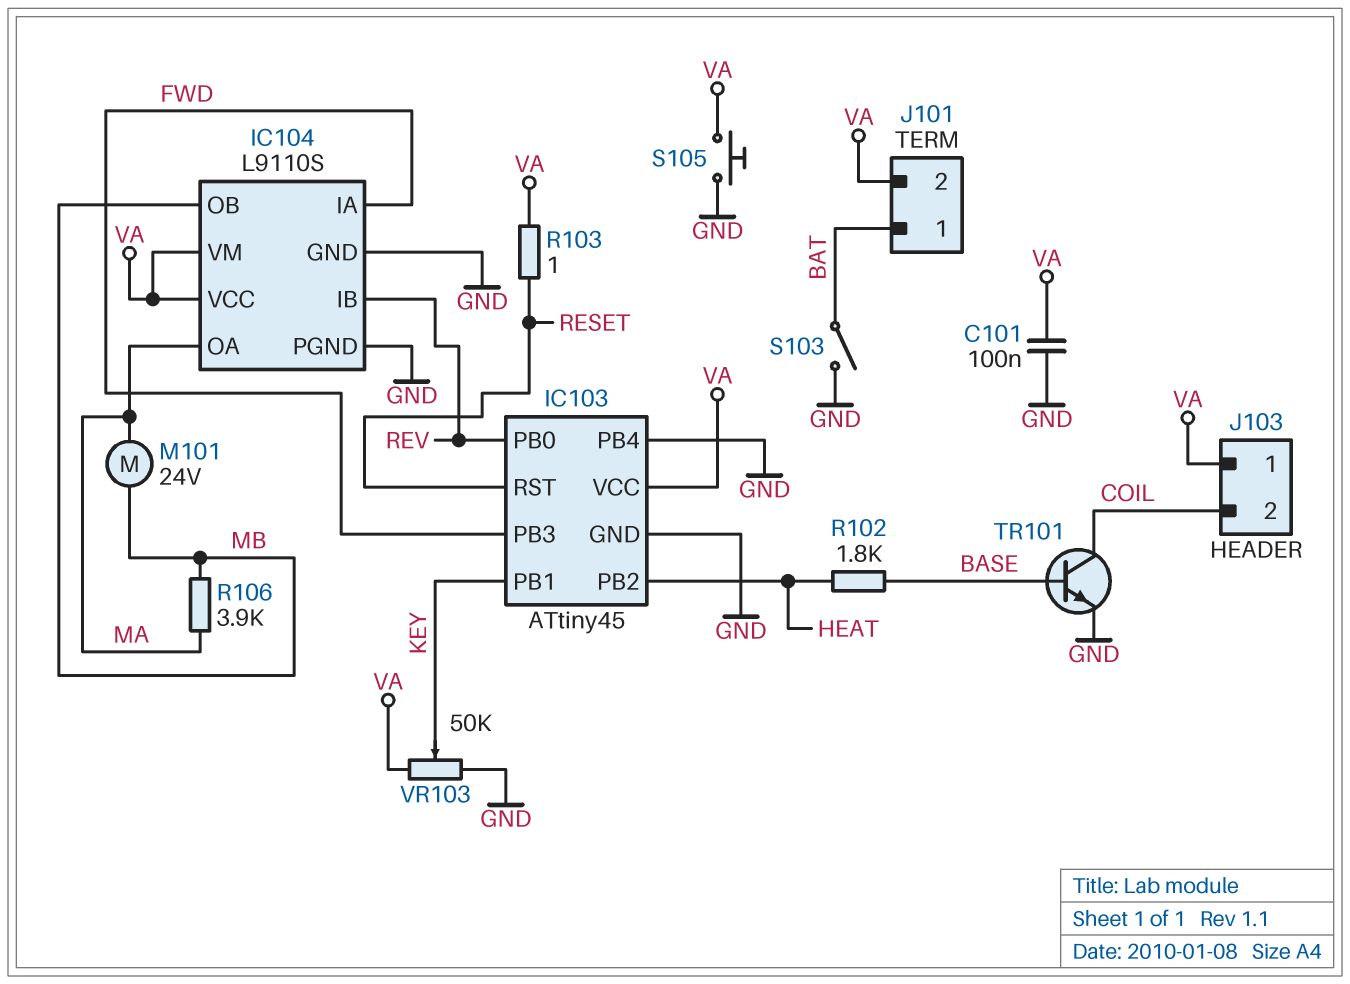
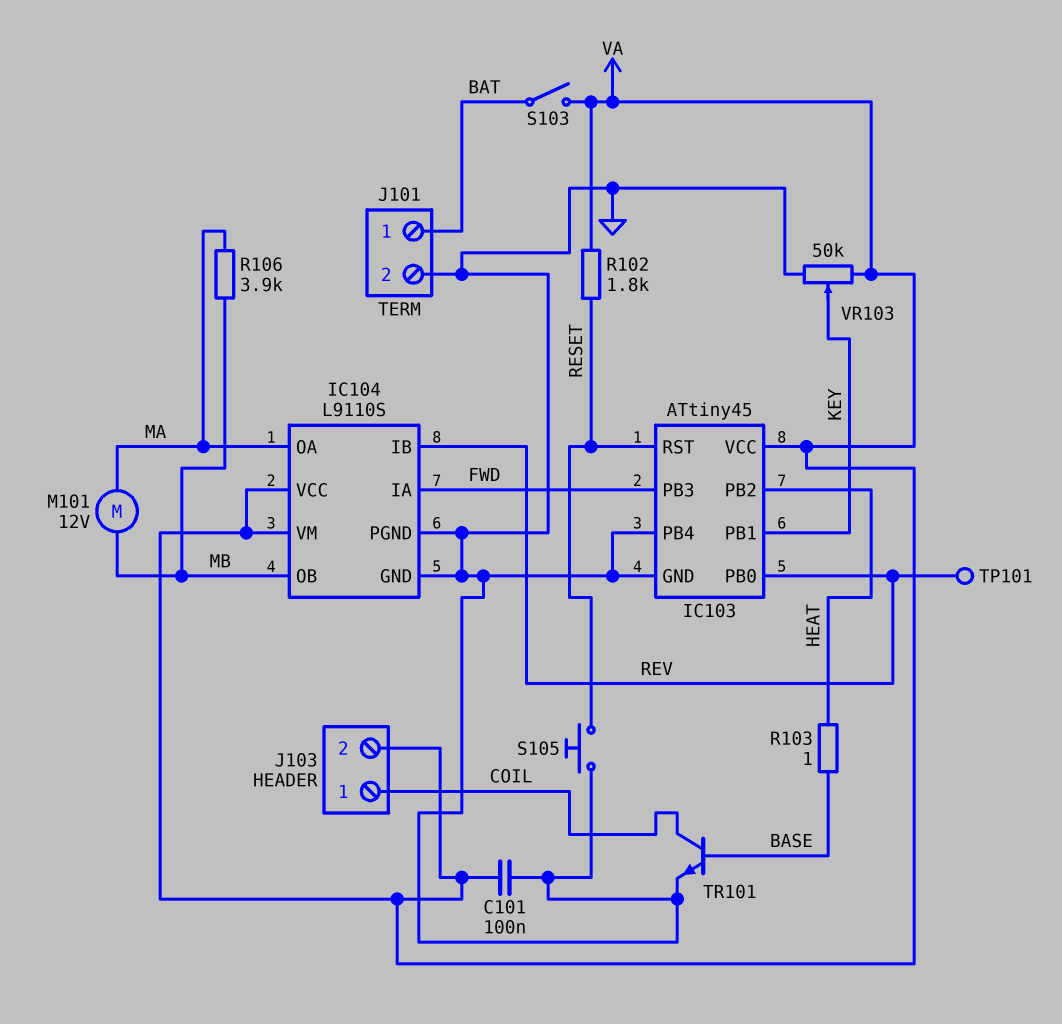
J101 pin 2: VA -> GND
J103 pin 1: VA -> COIL
J103 pin 2: COIL -> VA
M101: motor 24V (MA, MB) -> motor 12V (MA, MB)
R102: 1.8k (BASE, HEAT) -> 1.8k (RESET, VA)
R103: 1 (RESET, VA) -> 1 (BASE, HEAT)
S103: switch (BAT, GND) -> switch (BAT, VA)
S105: button (GND, VA) -> button (GND, RESET)
TP101: none -> test point (REV)

